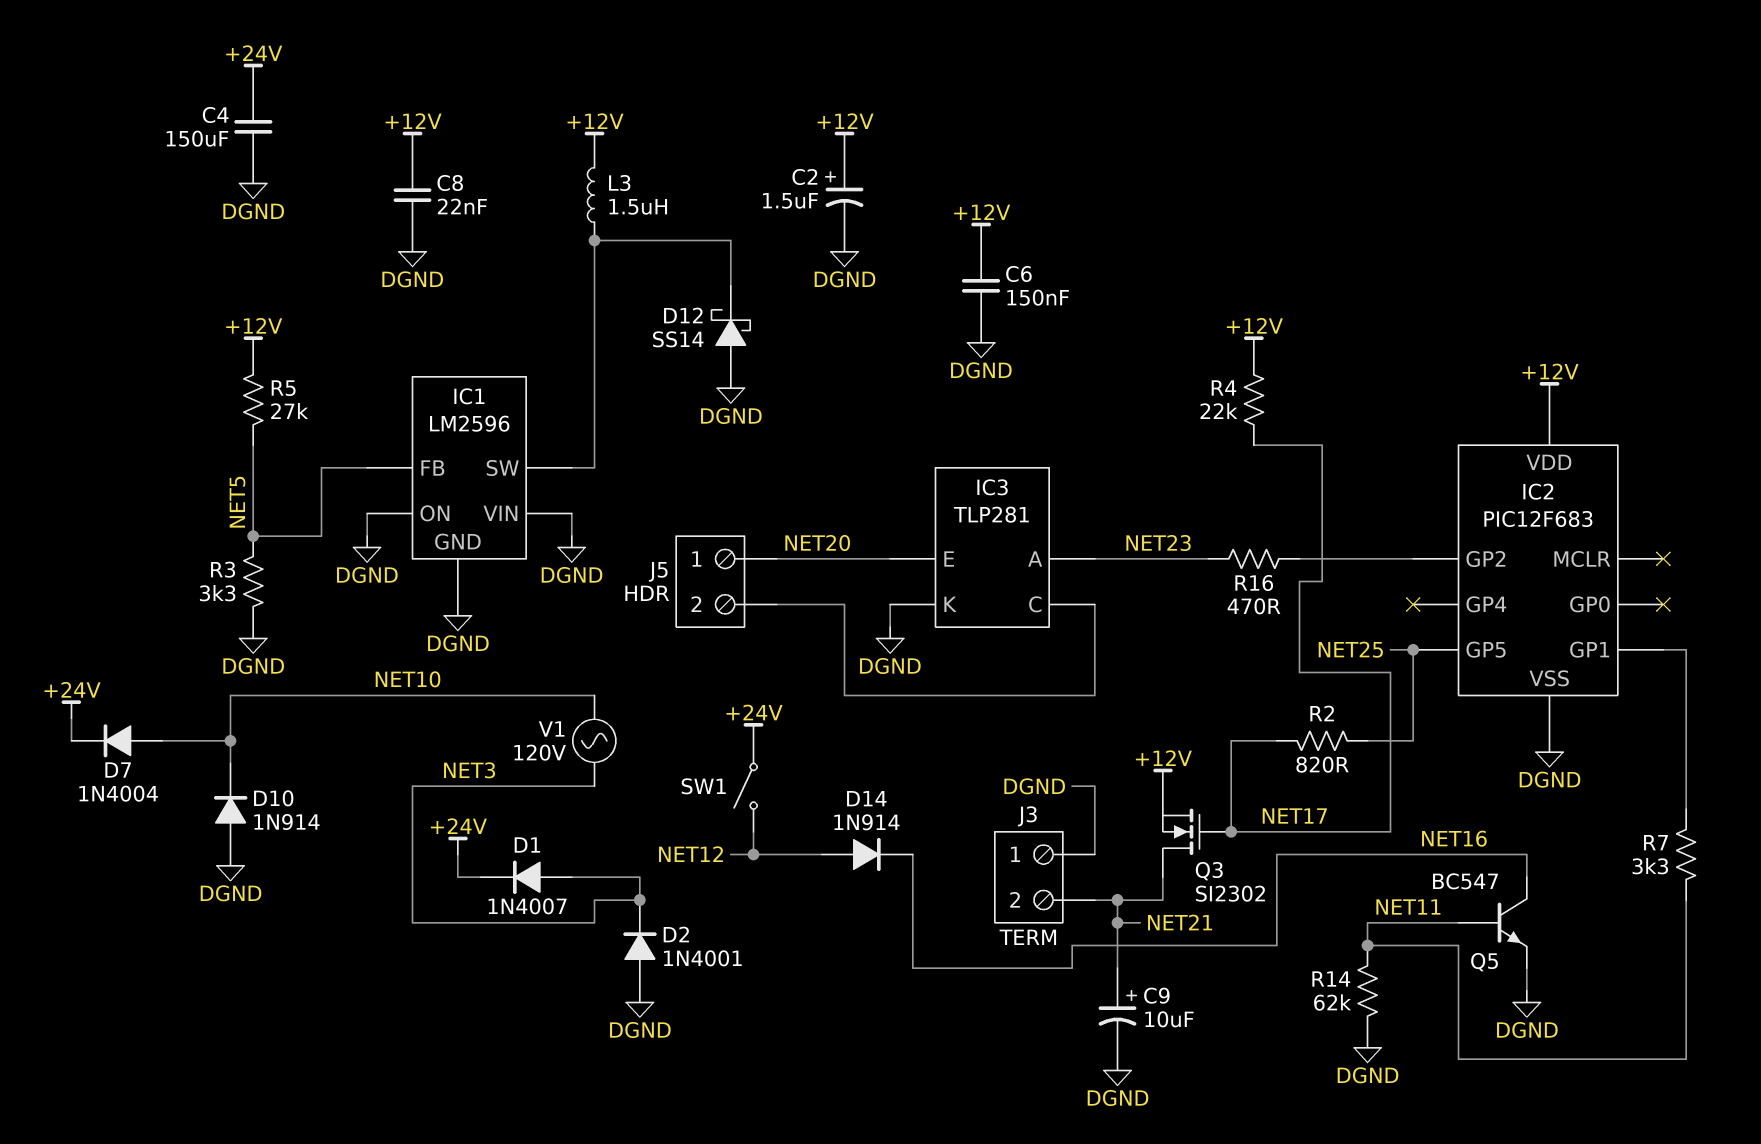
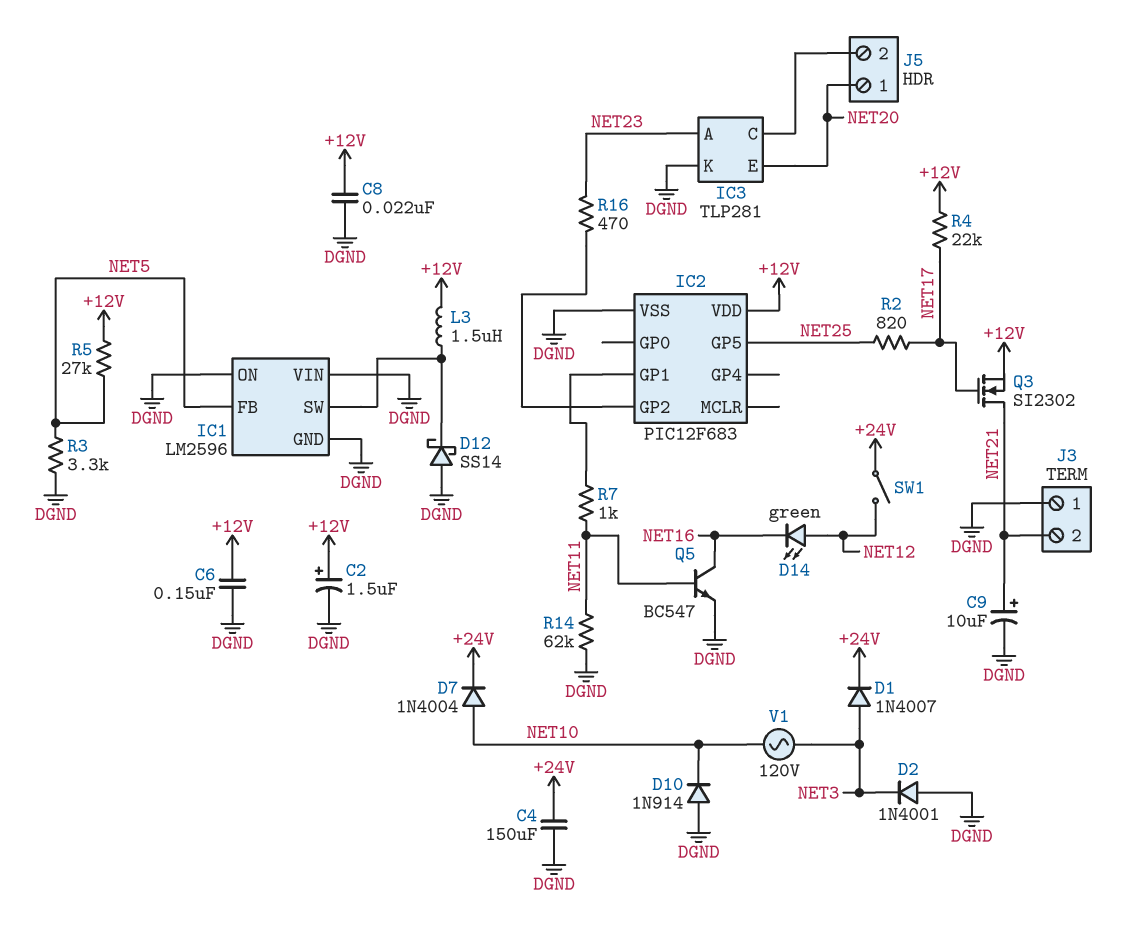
D14: diode 1N914 (A NET12, K NET16) -> LED green (A NET12, K NET16)
R7: 3.3k (IC2/GP1, NET11) -> 1k (IC2/GP1, NET11)

